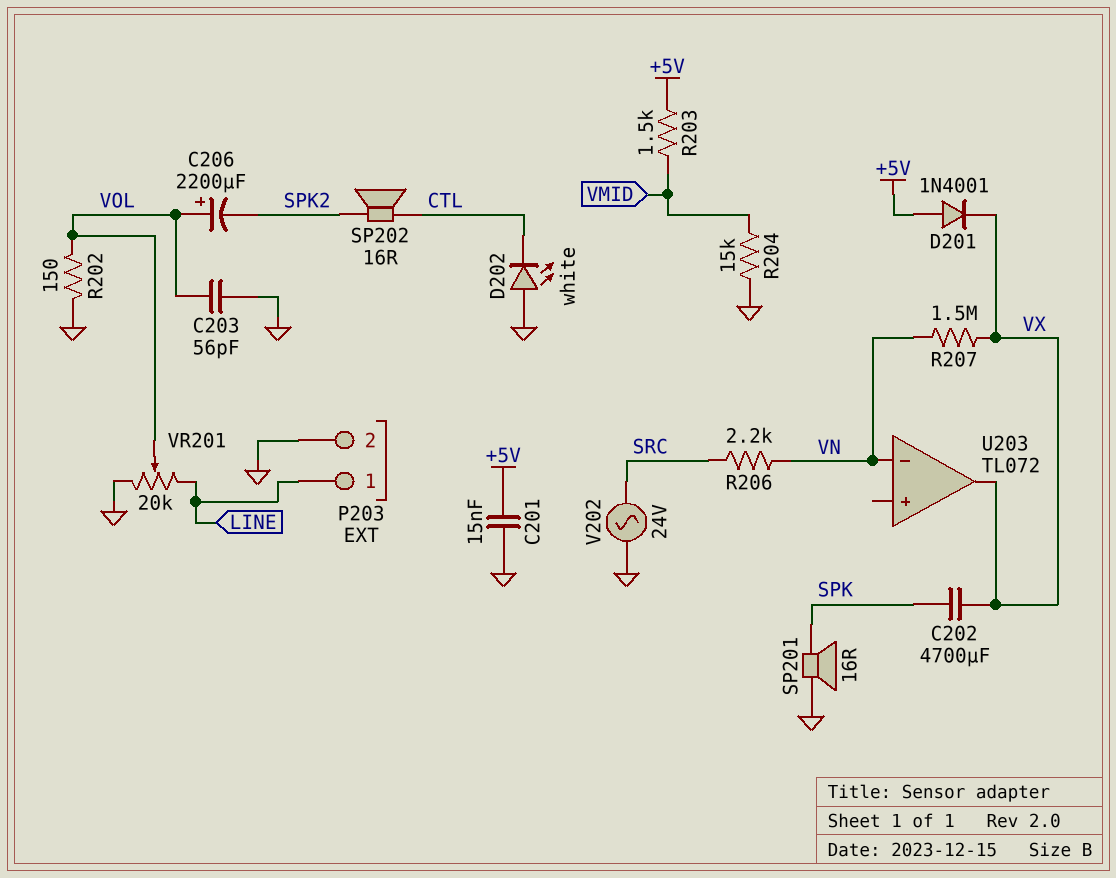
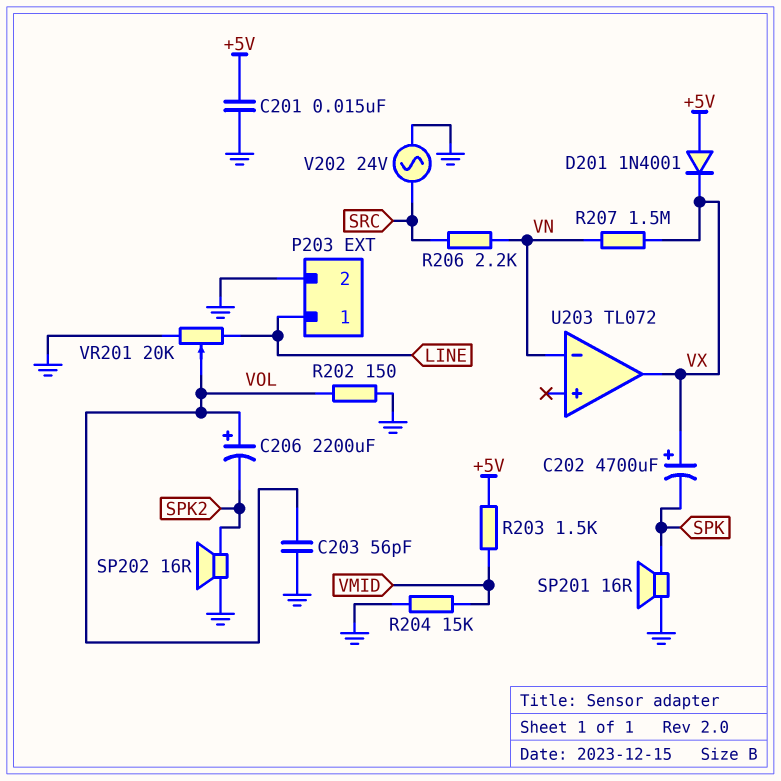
C202: 4700uF (SPK, VX) -> 4700uF (plus VX, minus SPK)
D202: LED white (A GND, K CTL) -> none
SP202: speaker 16R (CTL, SPK2) -> speaker 16R (GND, SPK2)

